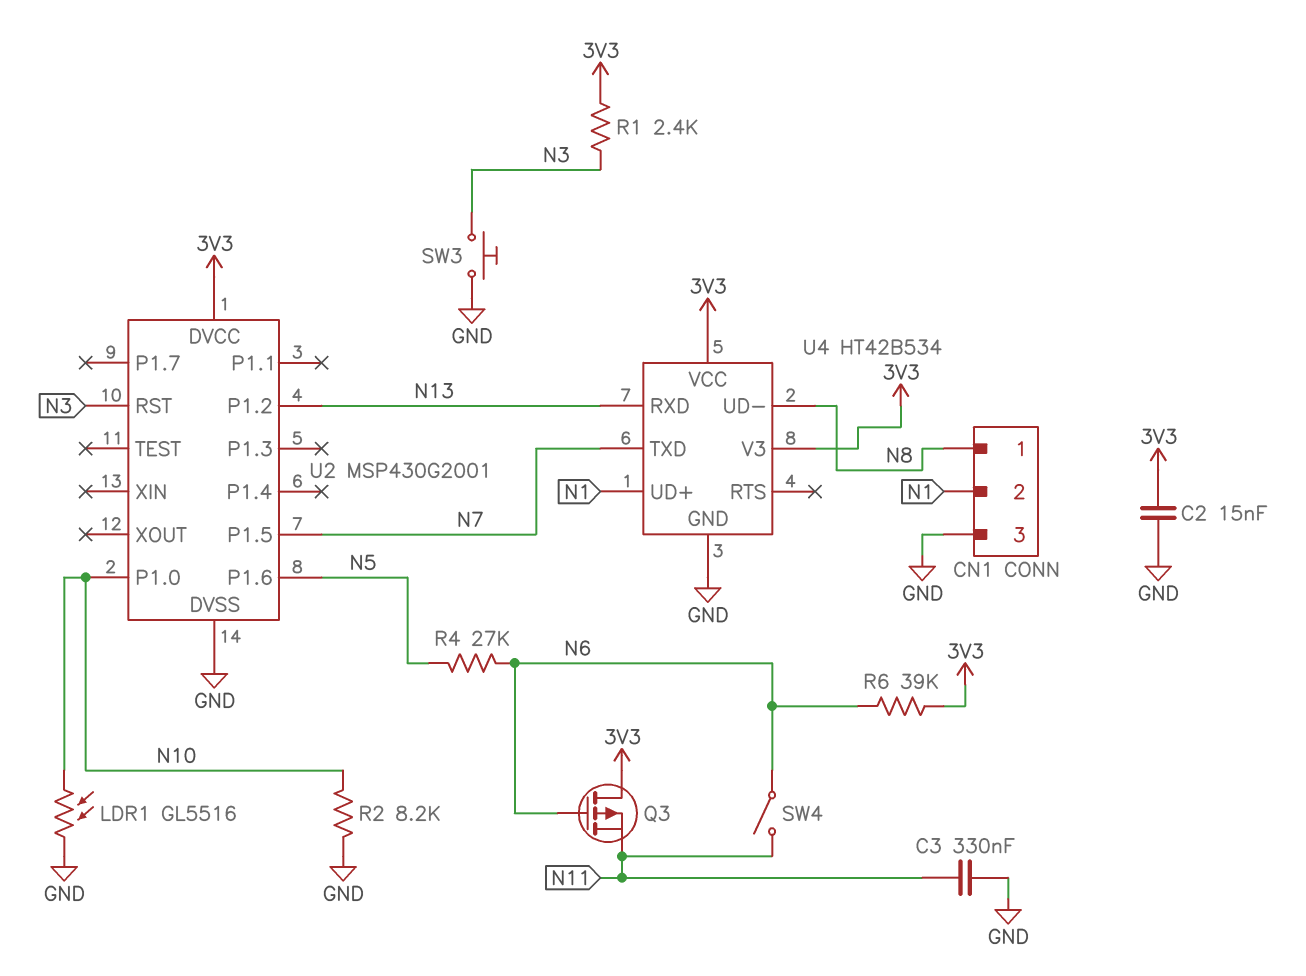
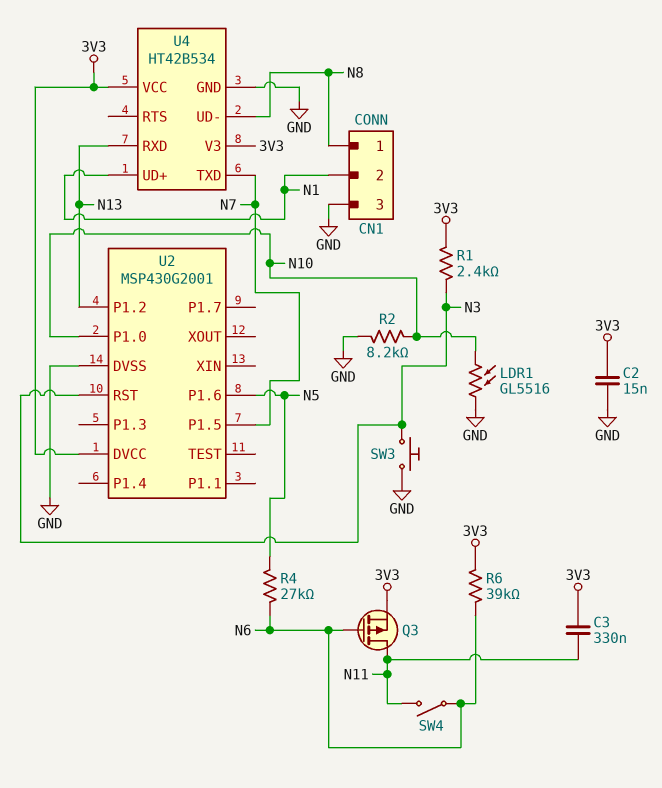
C3: 330nF (GND, N11) -> 330nF (3V3, N11)
Q3: PMOS (G N6, D 3V3, S N11) -> PMOS (G N6, D N11, S 3V3)

